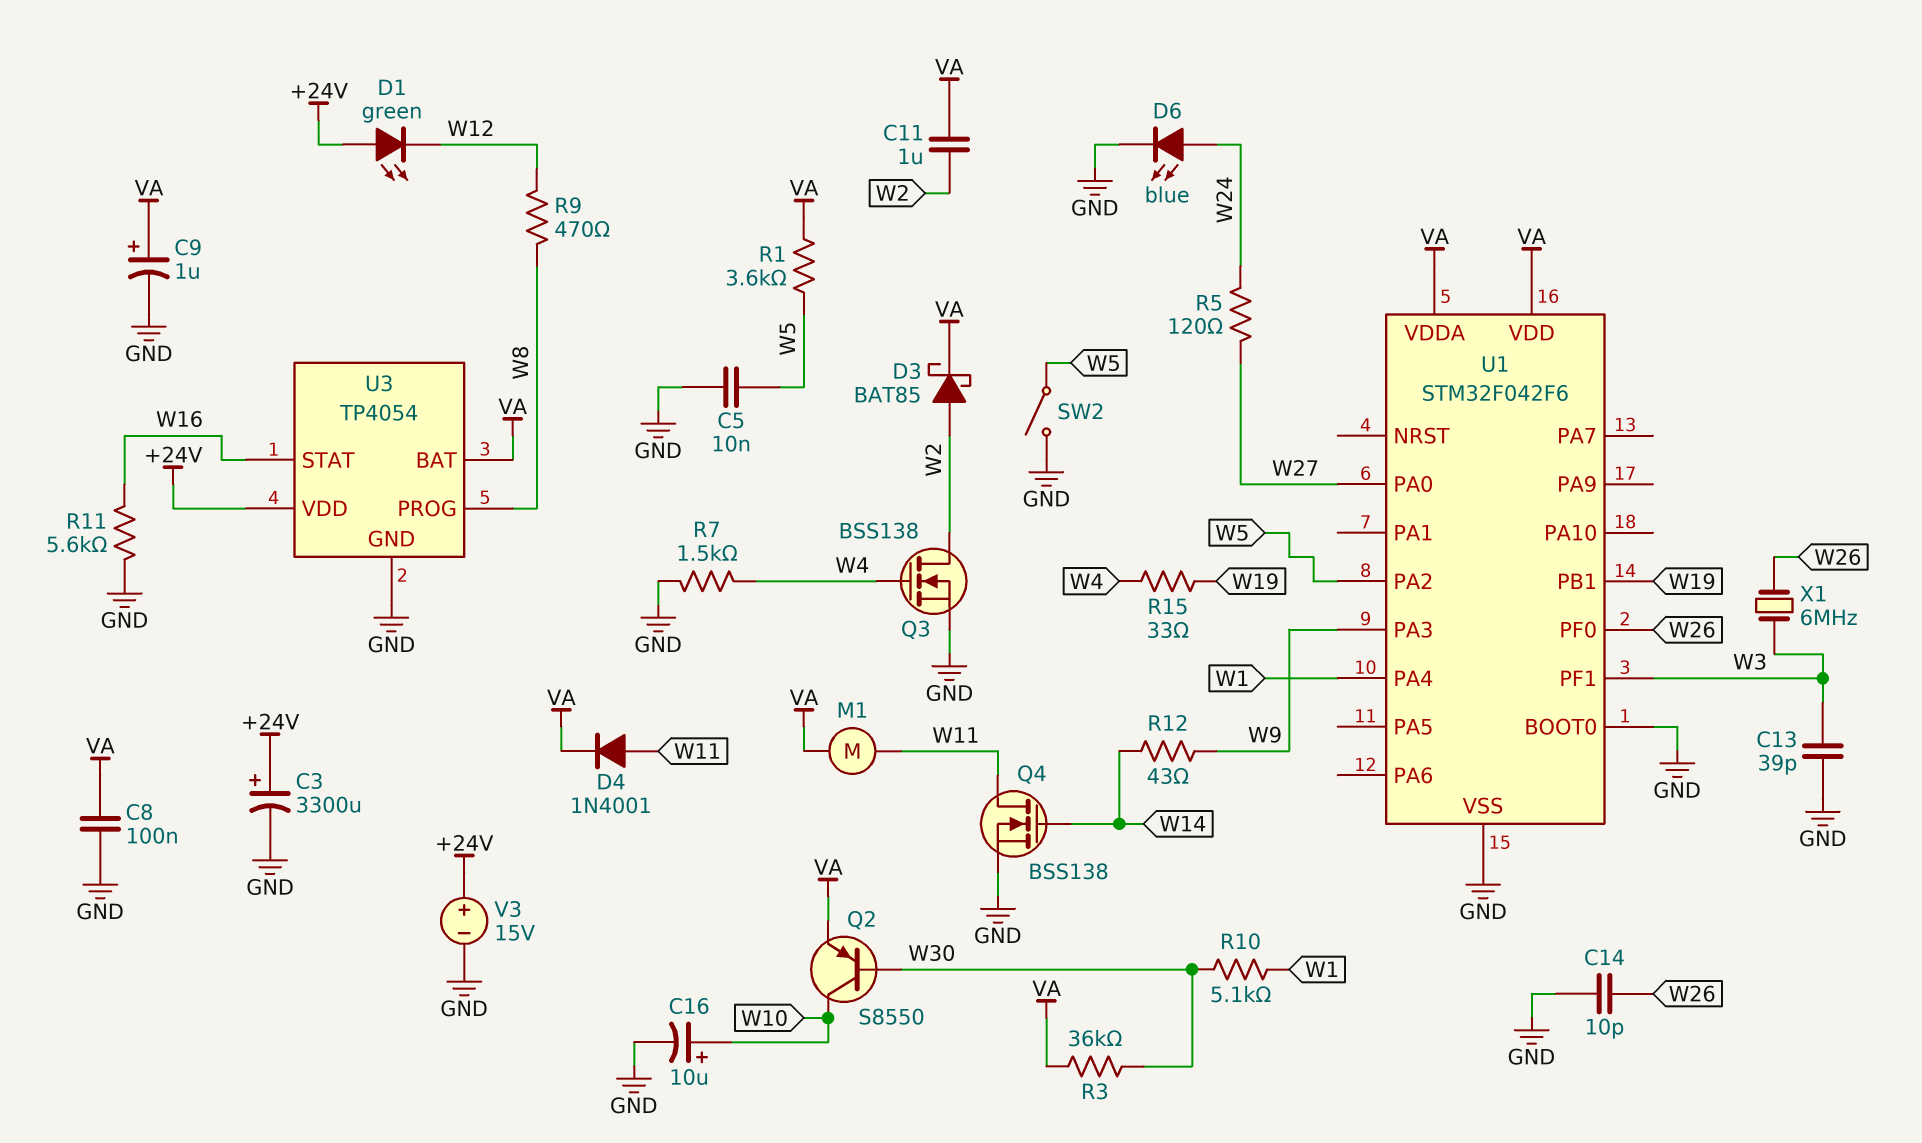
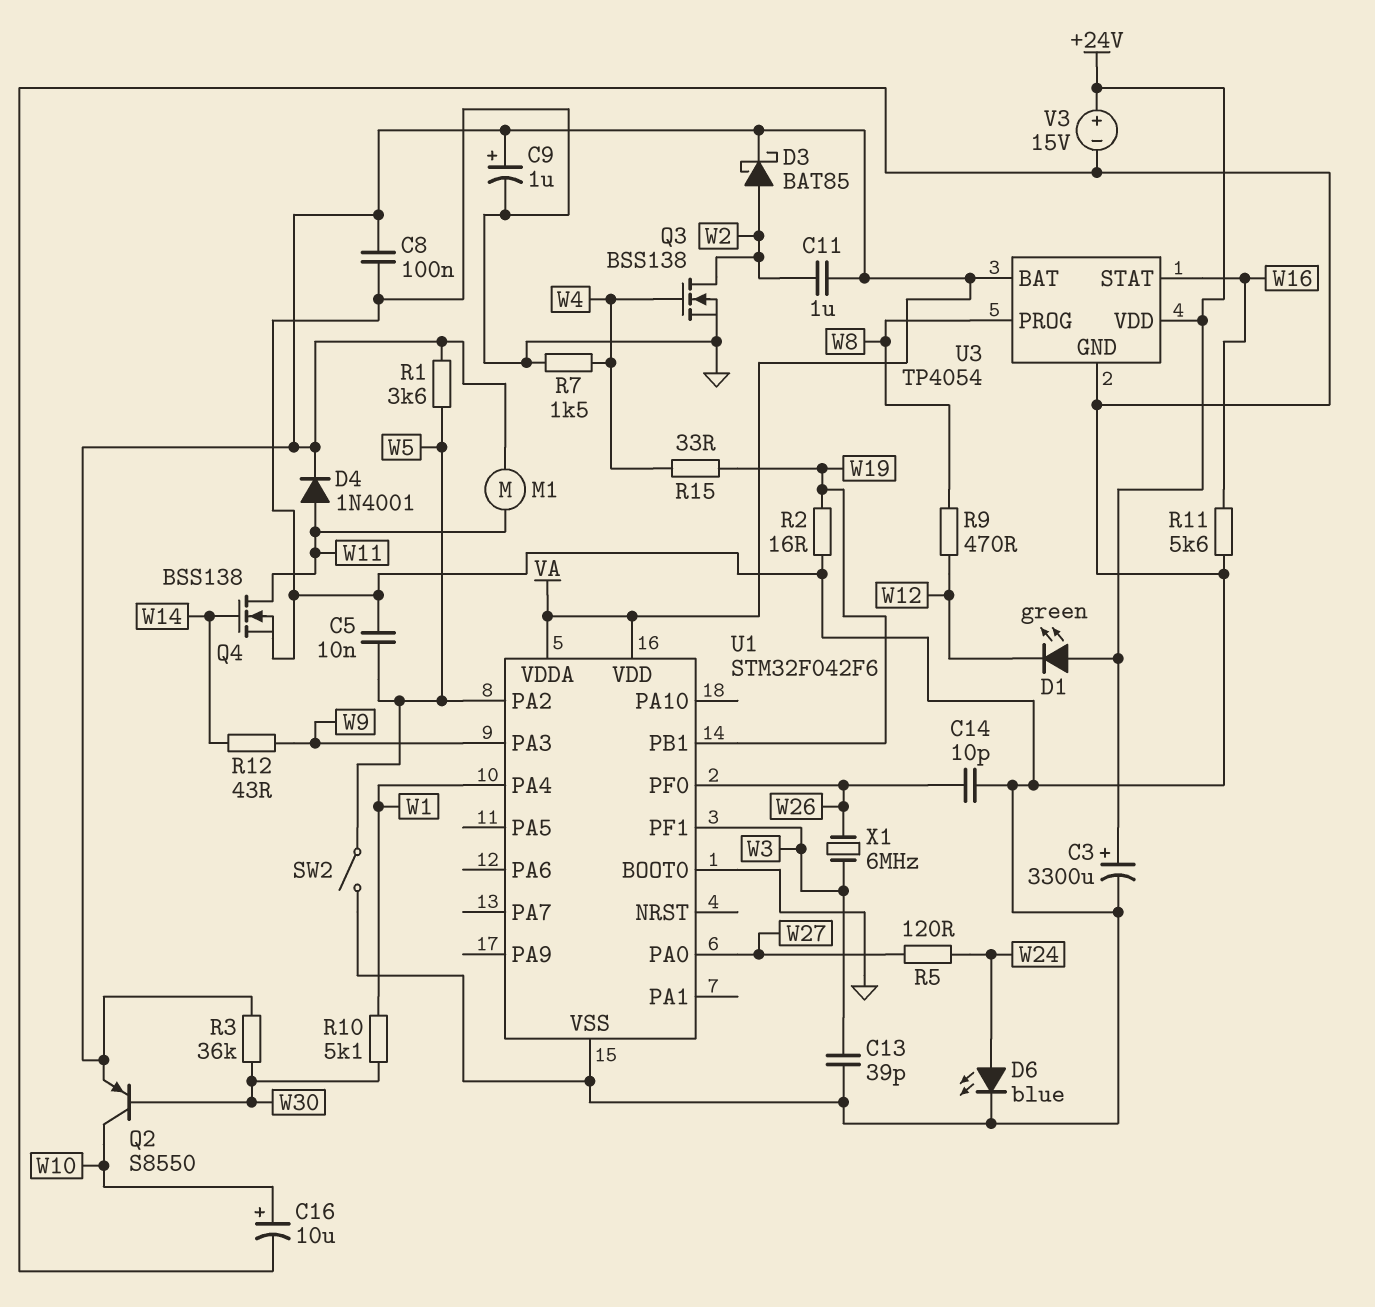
R2: none -> 16 (GND, W19)

